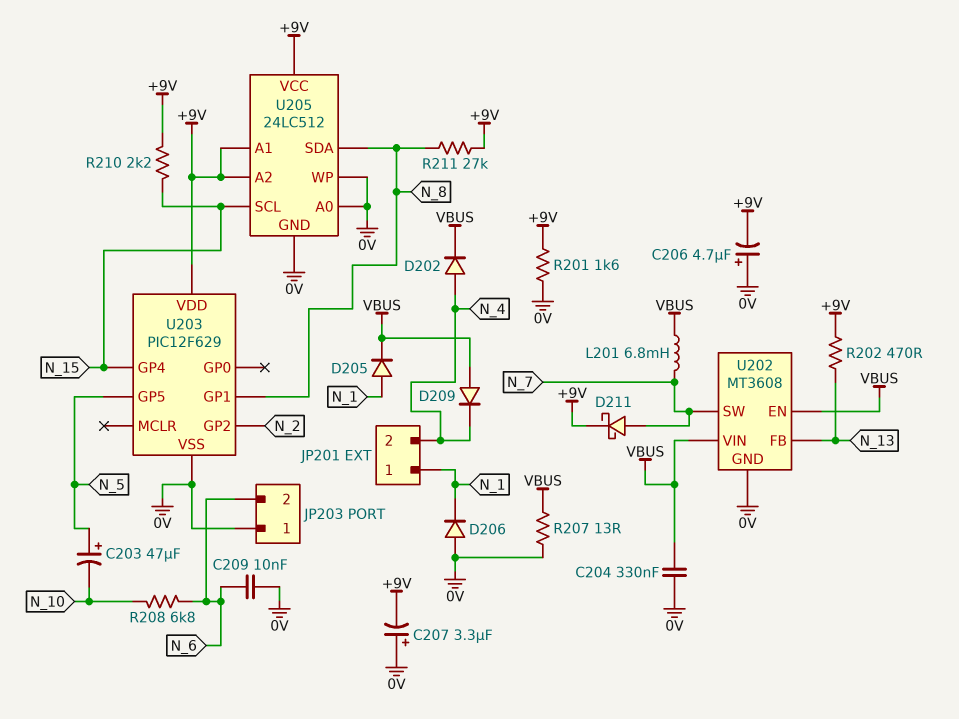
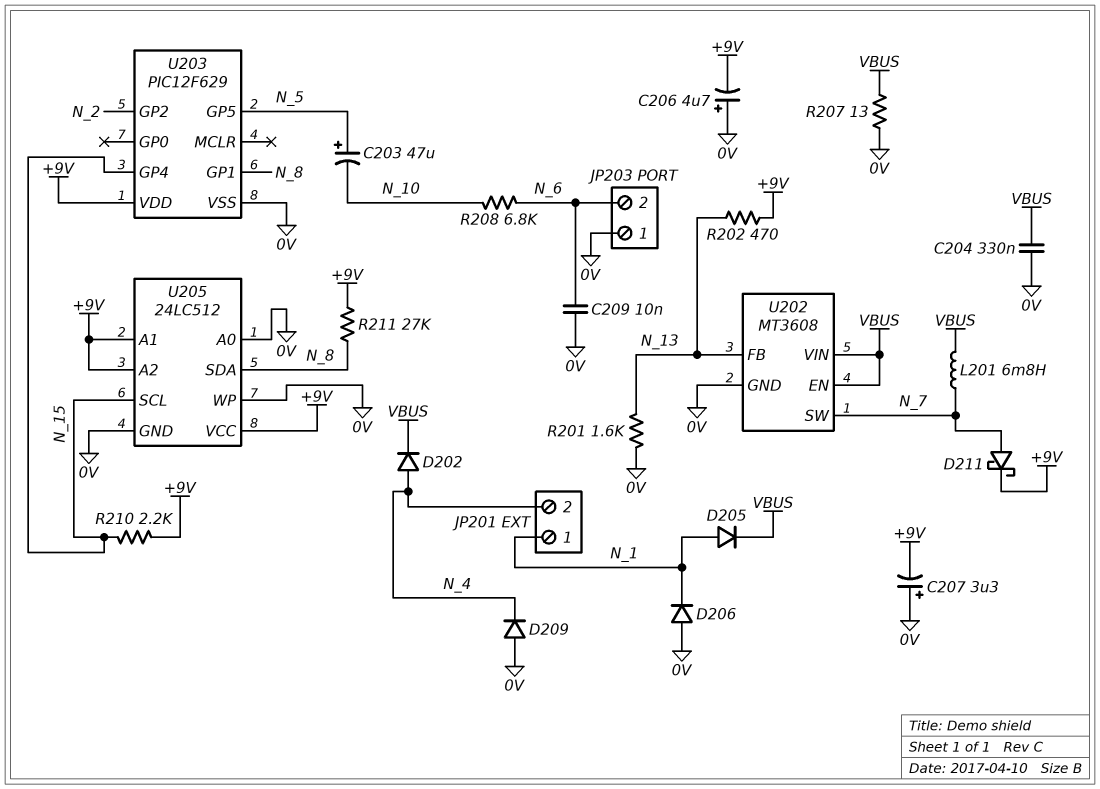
D209: diode (A VBUS, K N_4) -> diode (A 0V, K N_4)
R201: 1.6k (+9V, 0V) -> 1.6k (0V, N_13)

